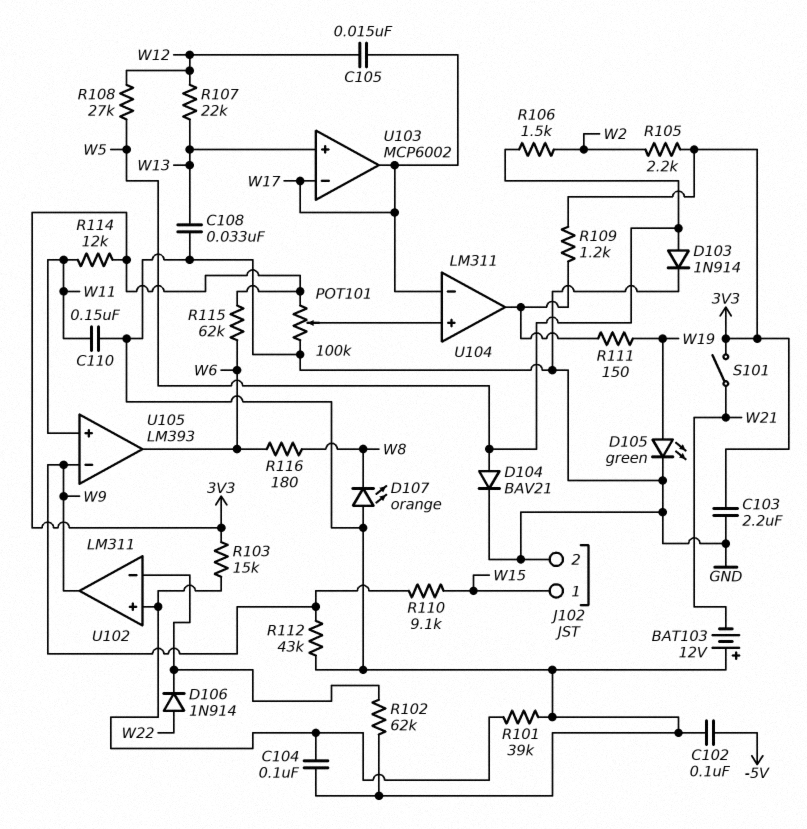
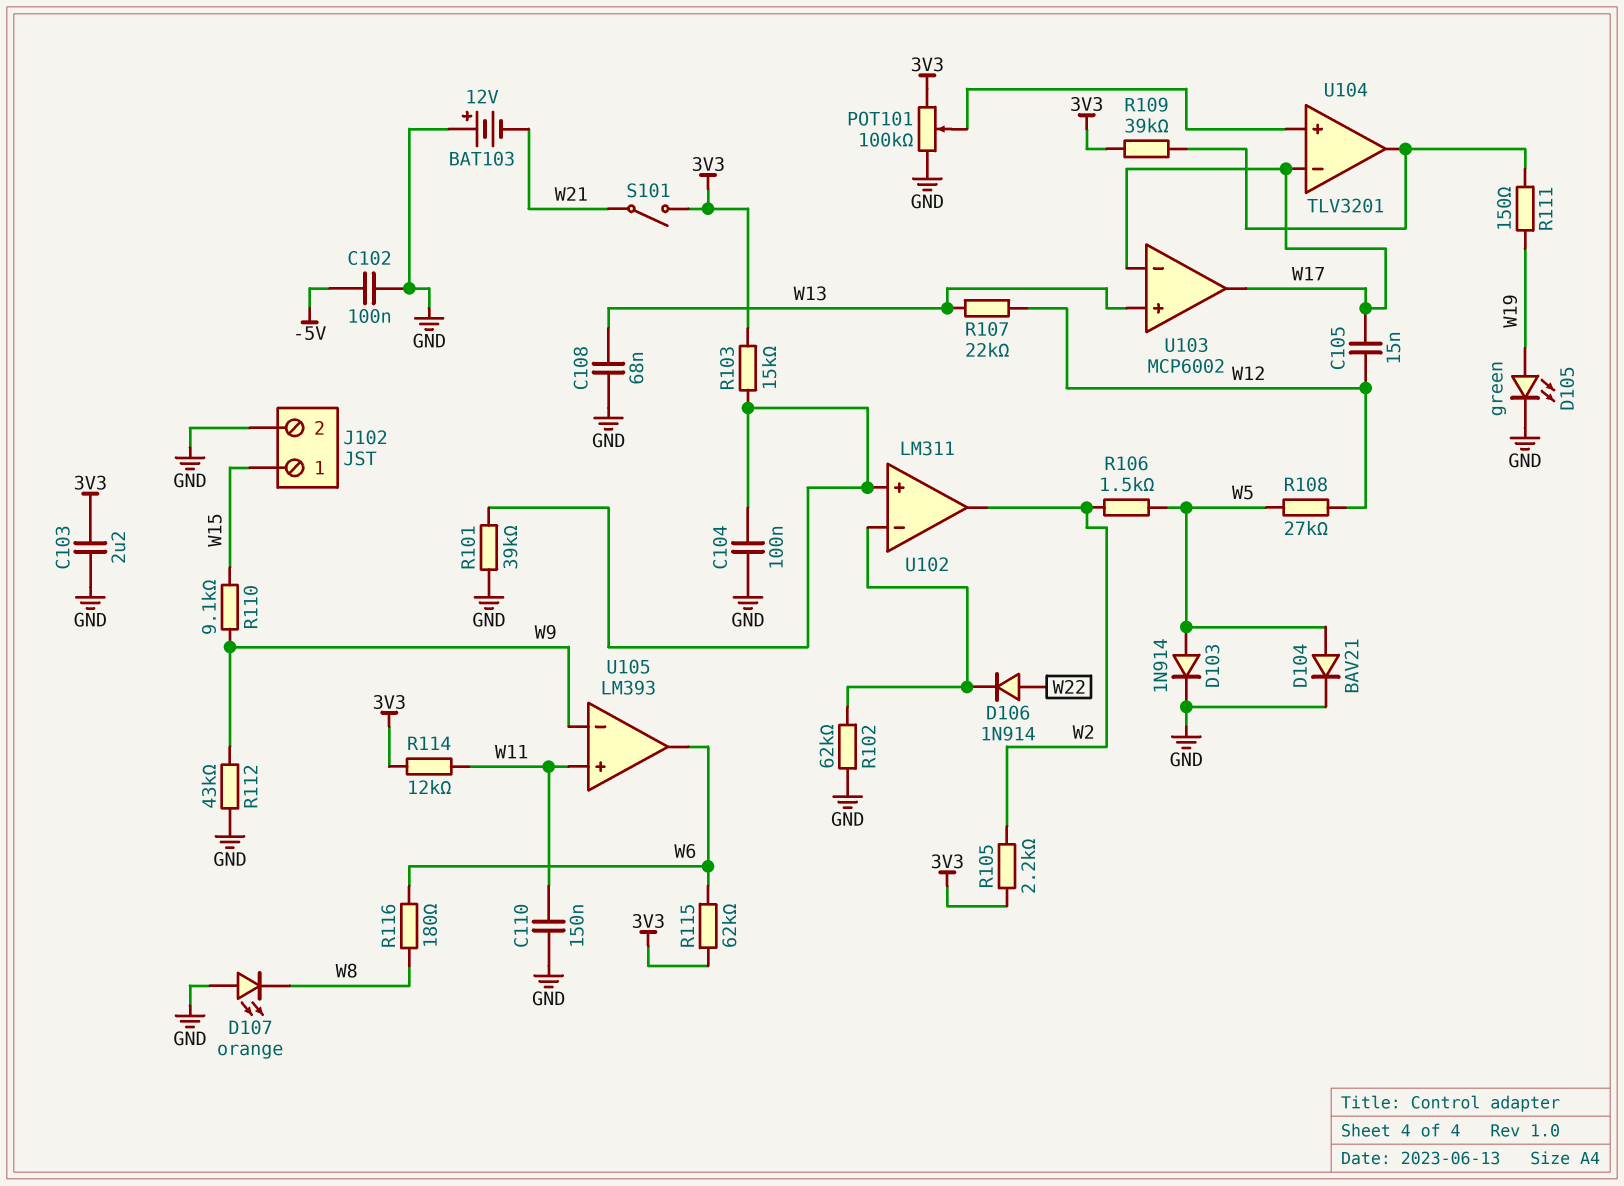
C108: 33nF (GND, W13) -> 68nF (GND, W13)
R109: 1.2k (3V3, U104/out) -> 39k (3V3, U104/out)
U102 pin out: W9 -> W2
U104: LM311 -> TLV3201

